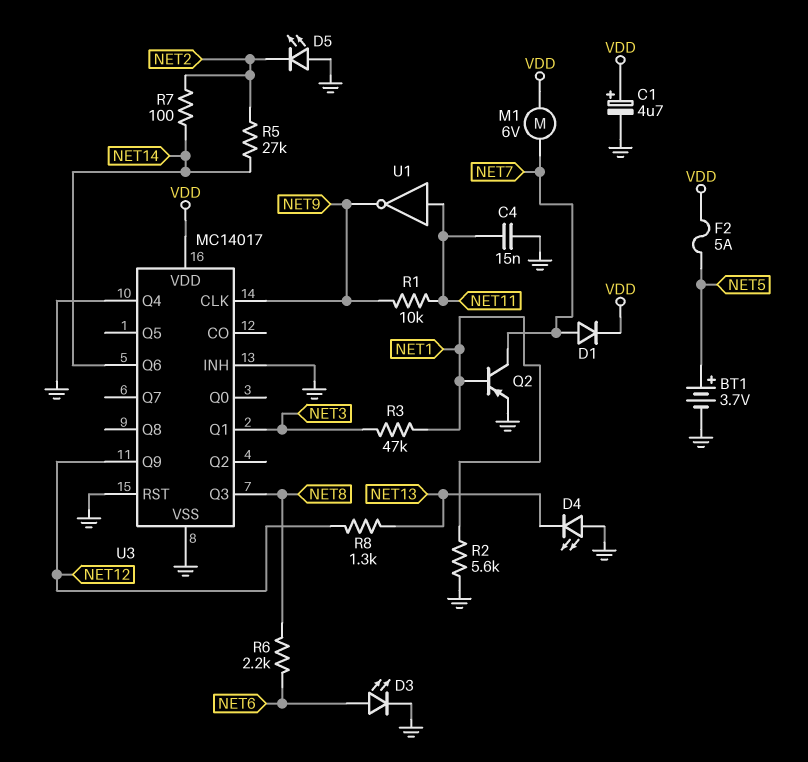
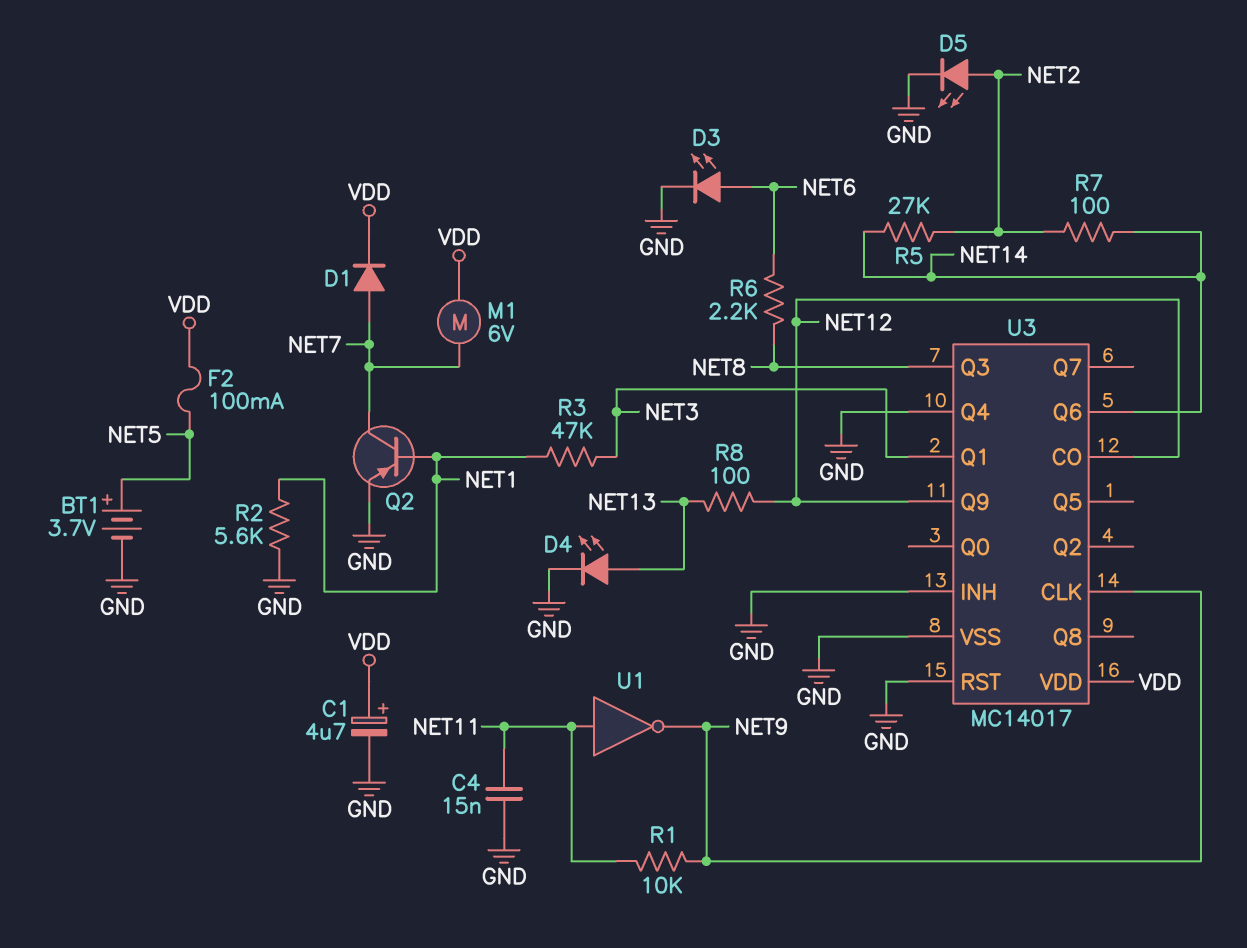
D4: LED (A GND, K NET13) -> LED (A NET13, K GND)
D5: LED (A GND, K NET2) -> LED (A NET2, K GND)
F2: 5A (NET5, VDD) -> 100mA (NET5, VDD)
R8: 1.3k (NET12, NET13) -> 100 (NET12, NET13)
U3 pin CO: none -> NET12

